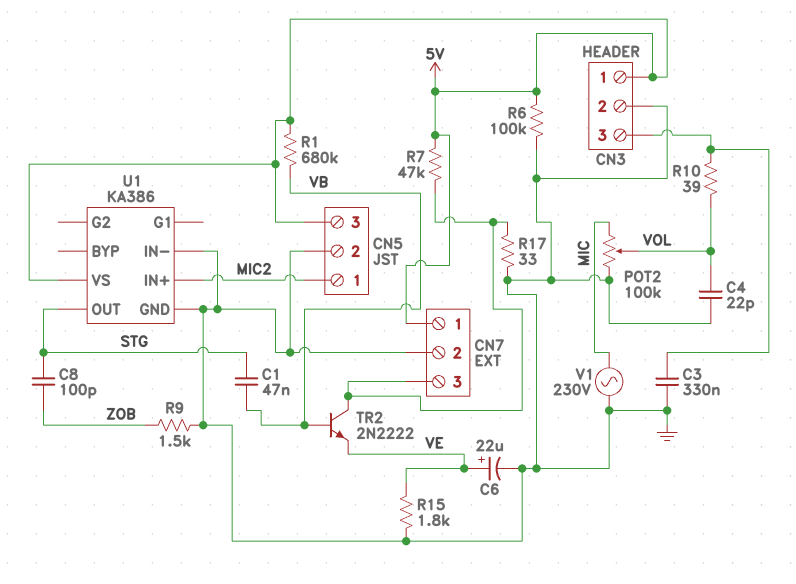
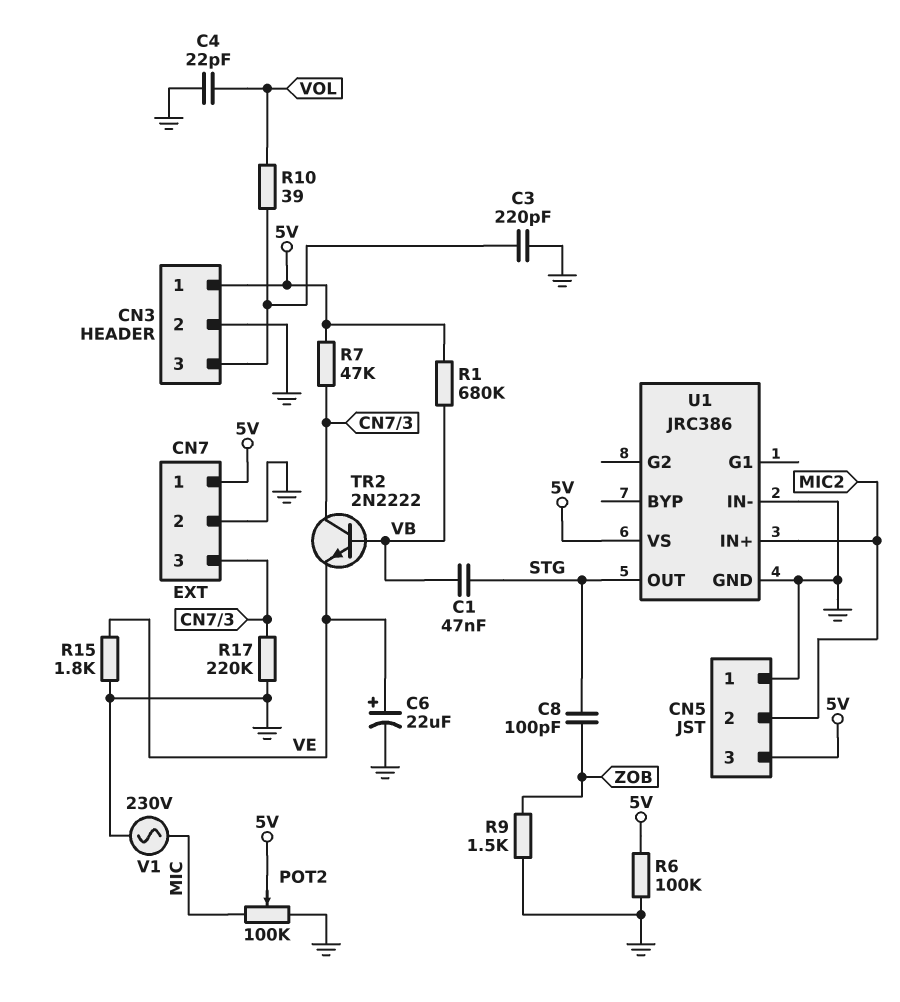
C3: 330nF (CN3/3, GND) -> 220pF (CN3/3, GND)
CN5 pin 1: MIC2 -> GND
CN5 pin 2: GND -> MIC2
POT2: 100k (GND, MIC, wiper VOL) -> 100k (GND, MIC, wiper 5V)
R17: 33 (CN7/3, GND) -> 220k (CN7/3, GND)
U1: KA386 -> JRC386

